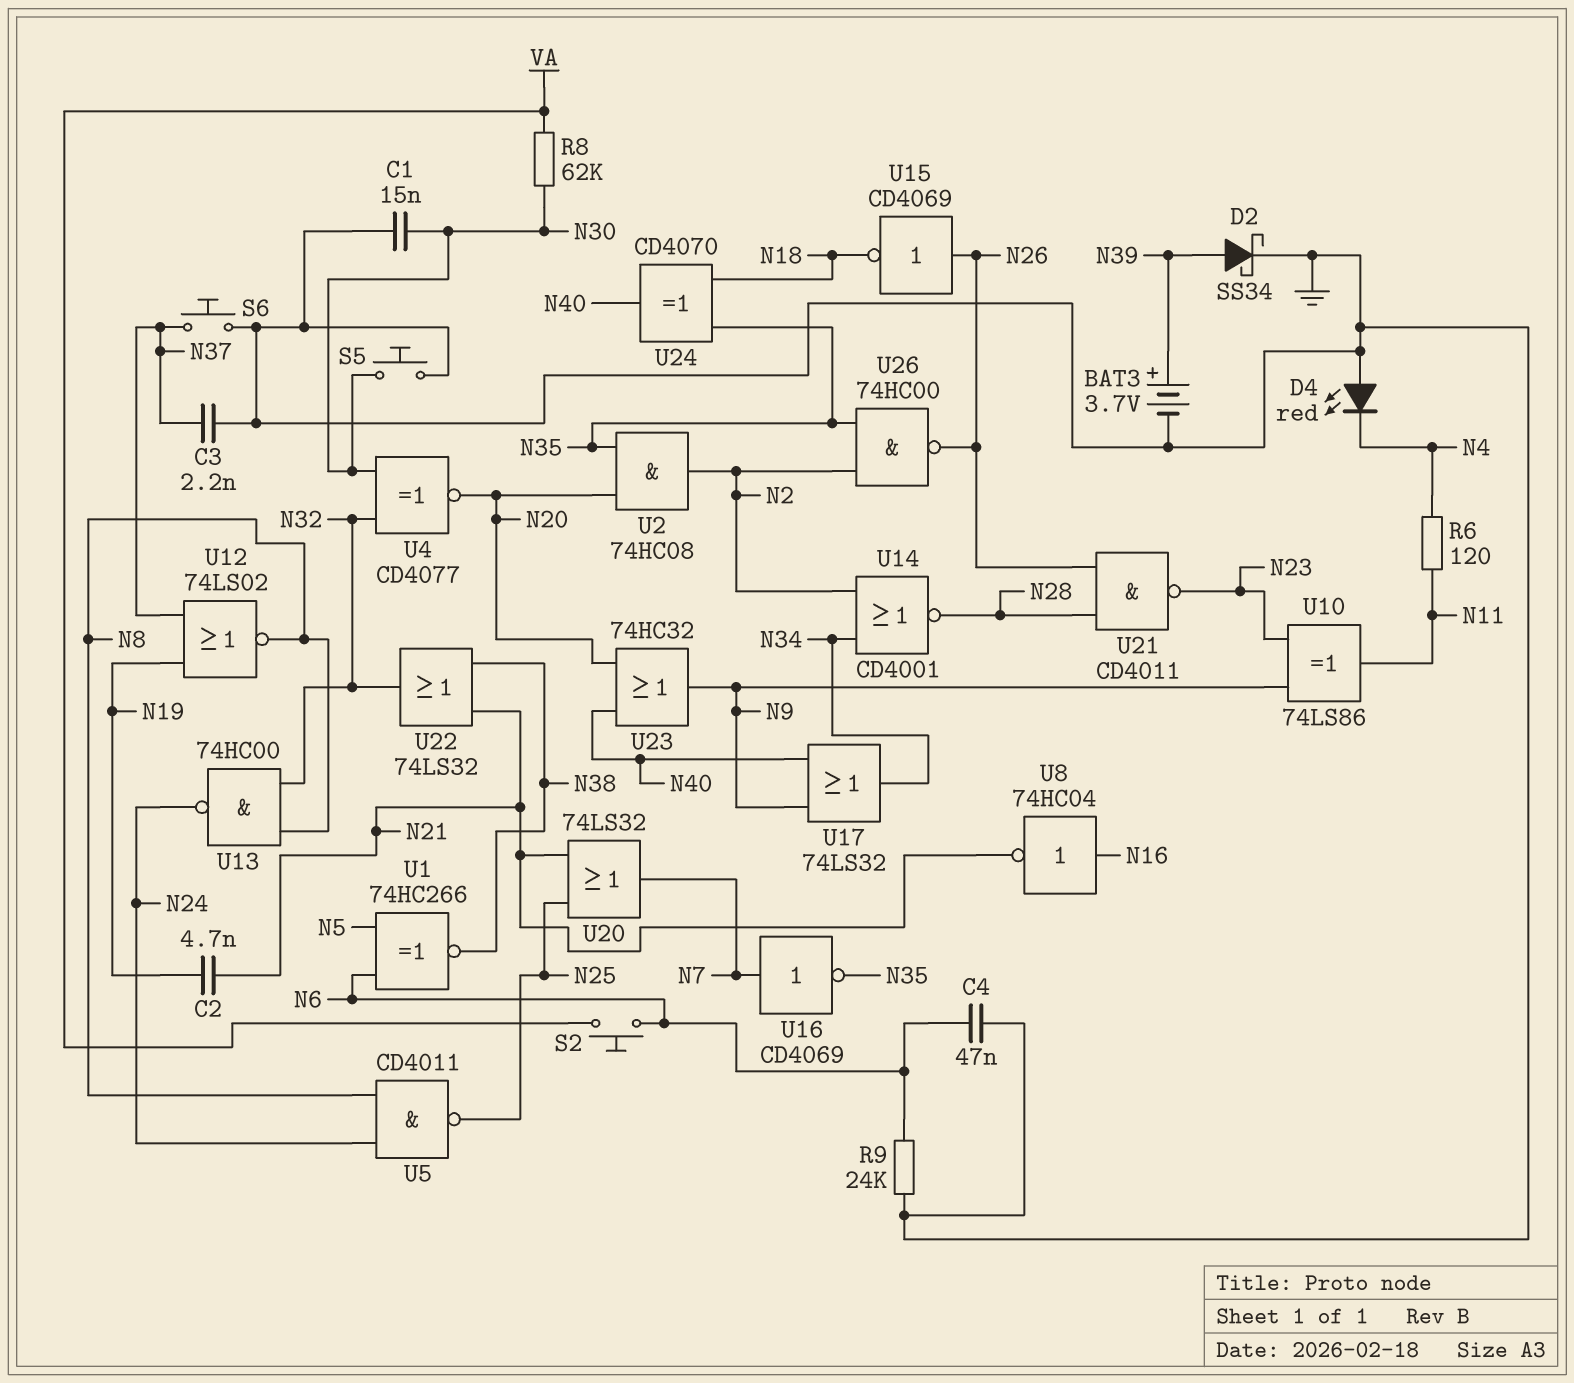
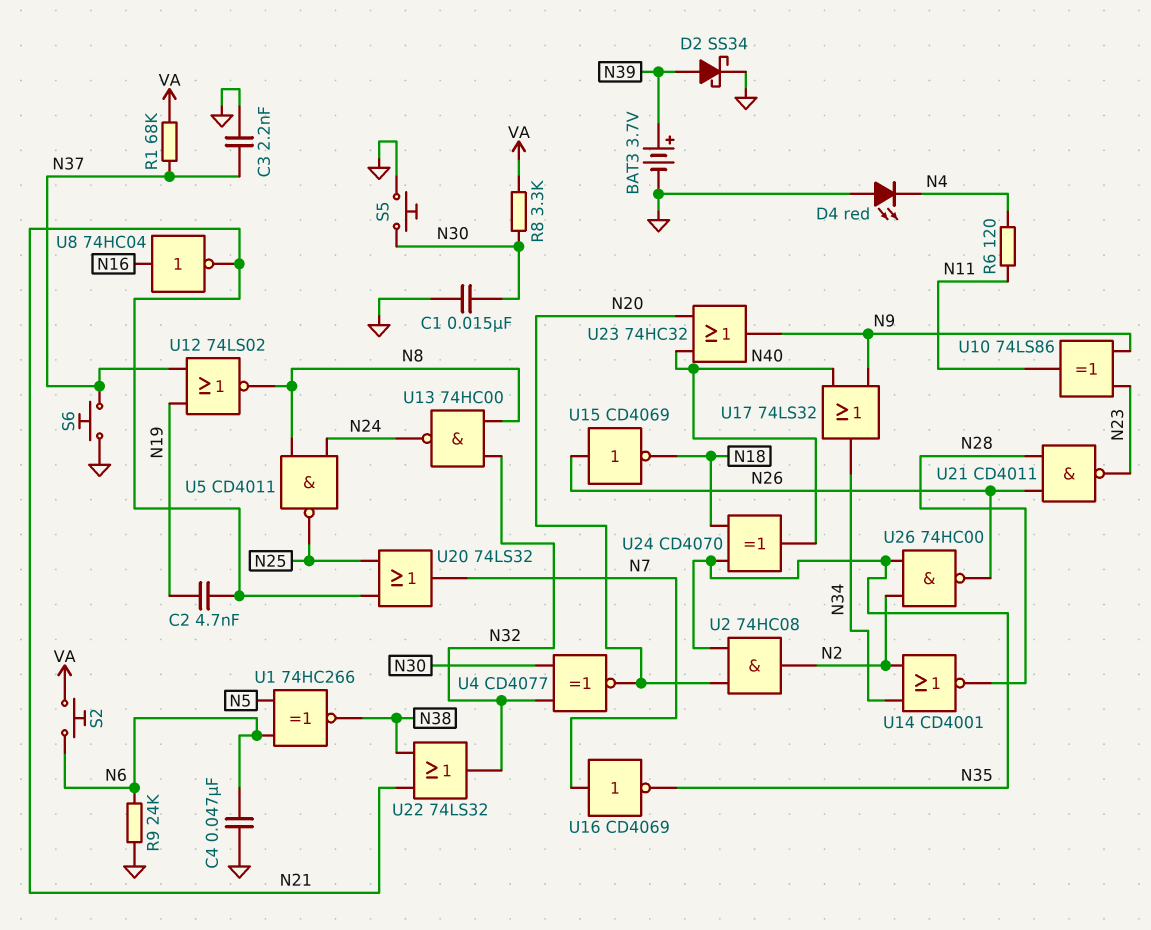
R1: none -> 68k (N37, VA)
R8: 62k (N30, VA) -> 3.3k (N30, VA)

